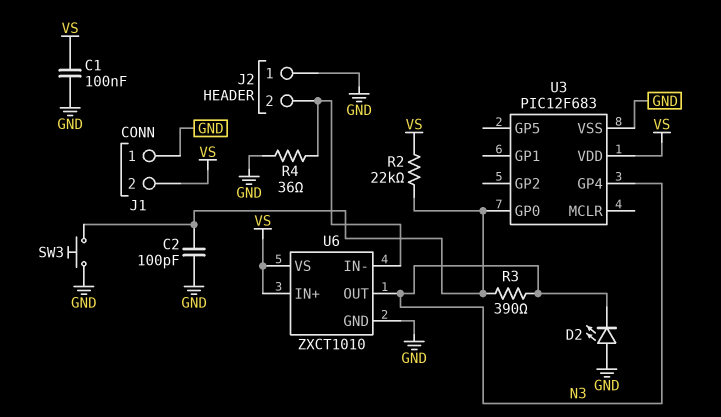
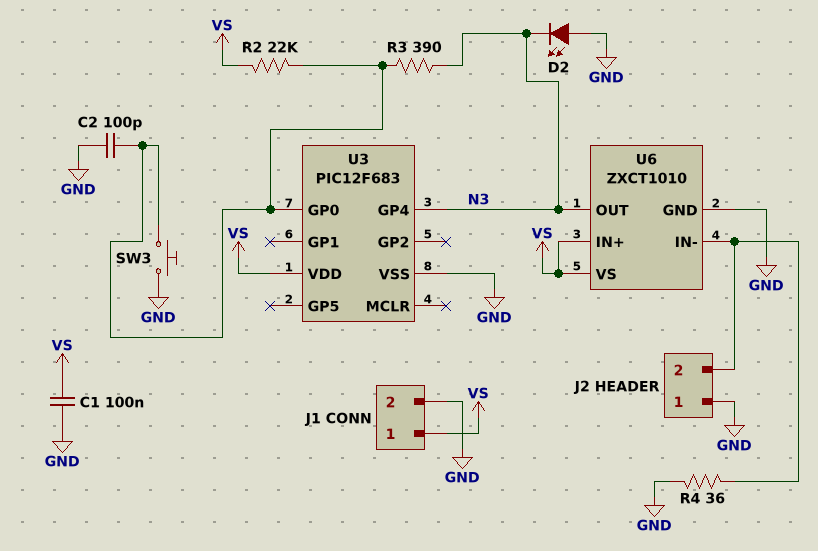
J1 pin 1: GND -> VS
J1 pin 2: VS -> GND

